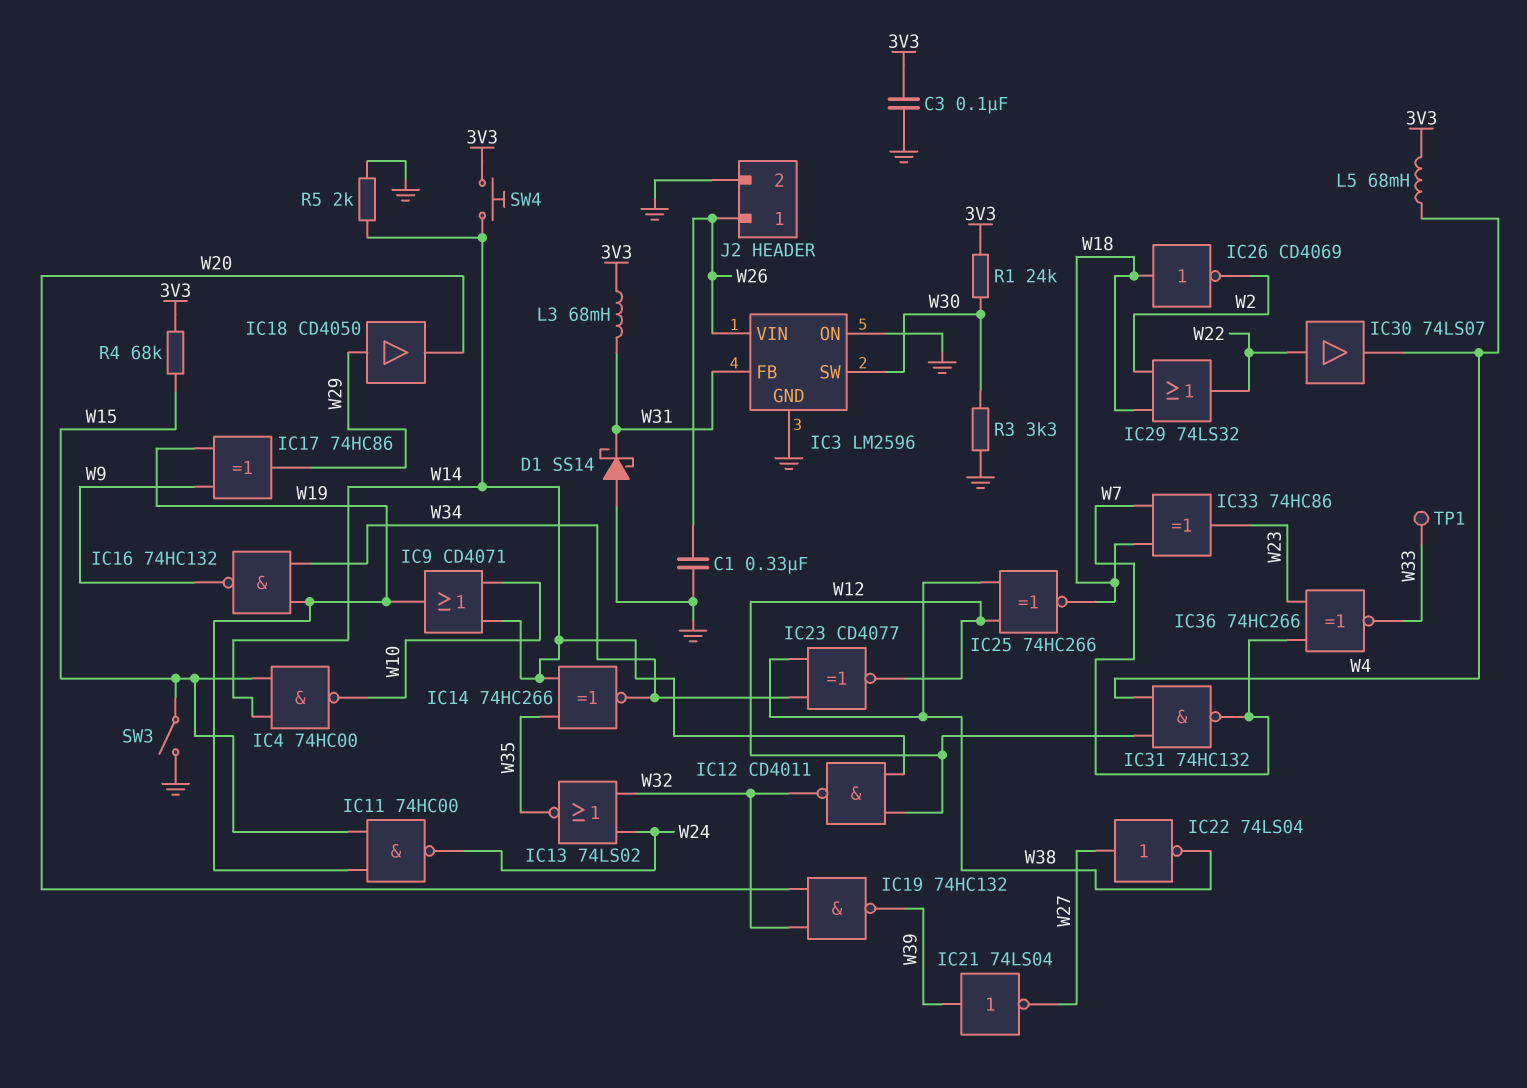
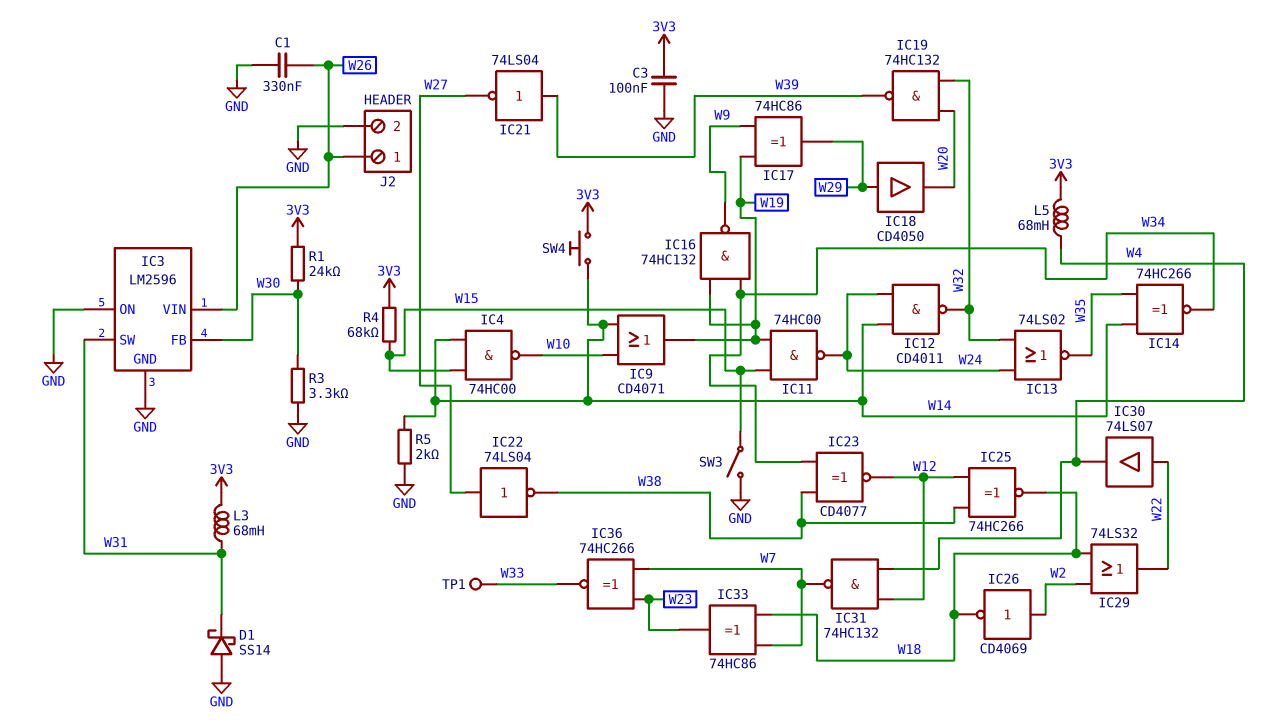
IC3 pin FB: W31 -> W30
IC3 pin SW: W30 -> W31
IC12: NAND CD4011 (in W12, in W14, out W32) -> NAND CD4011 (in W14, in W24, out W32)
IC26: NOT CD4069 (in W18, out W2) -> NOT CD4069 (in W2, out W18)

